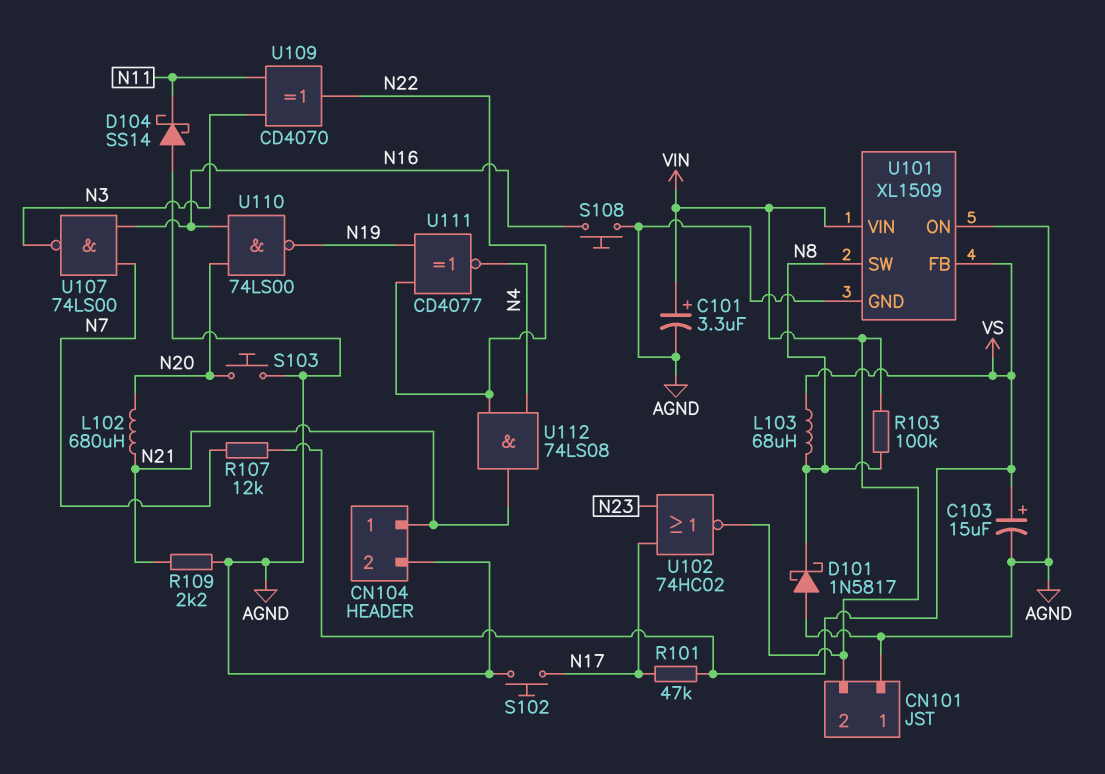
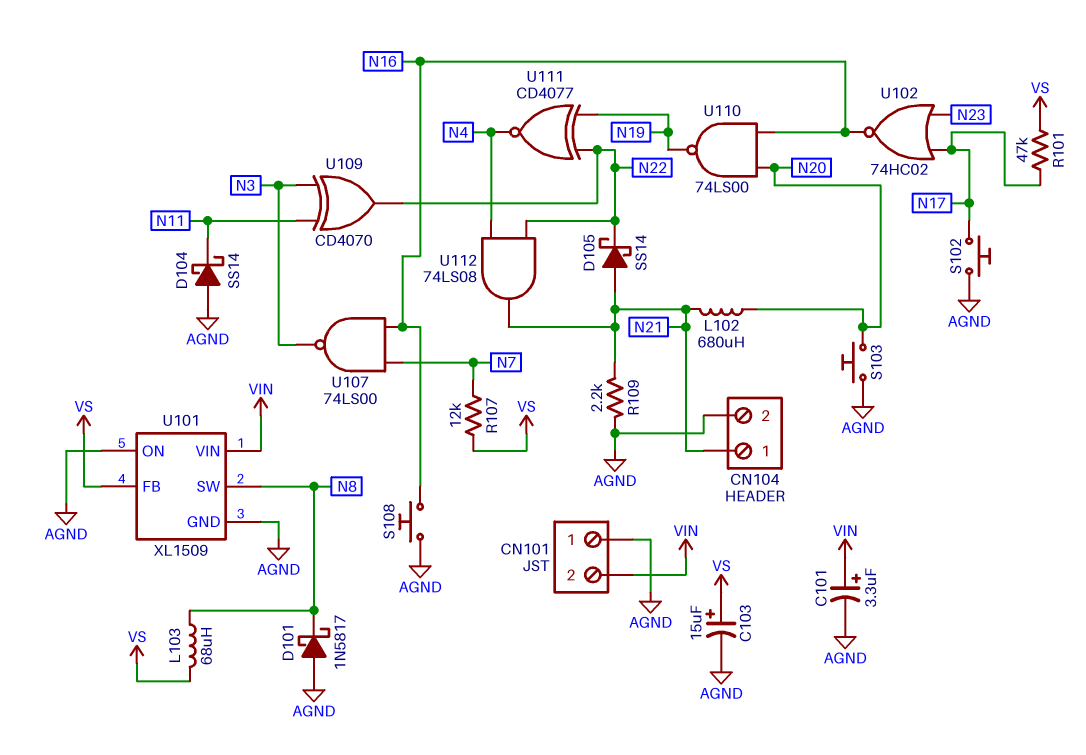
D105: none -> schottky SS14 (A N21, K N22)
R103: 100k (N8, VIN) -> none
U102: NOR 74HC02 (in N17, in N23, out VIN) -> NOR 74HC02 (in N17, in N23, out N16)

